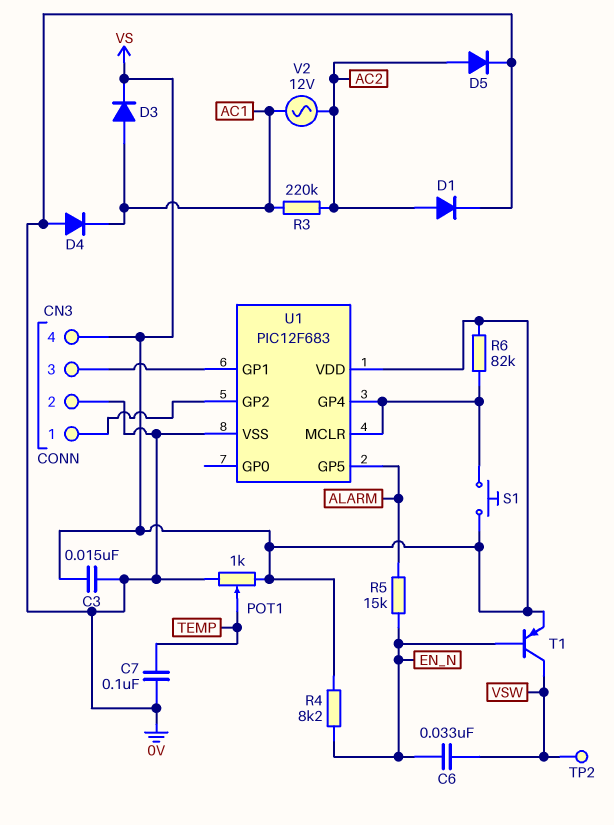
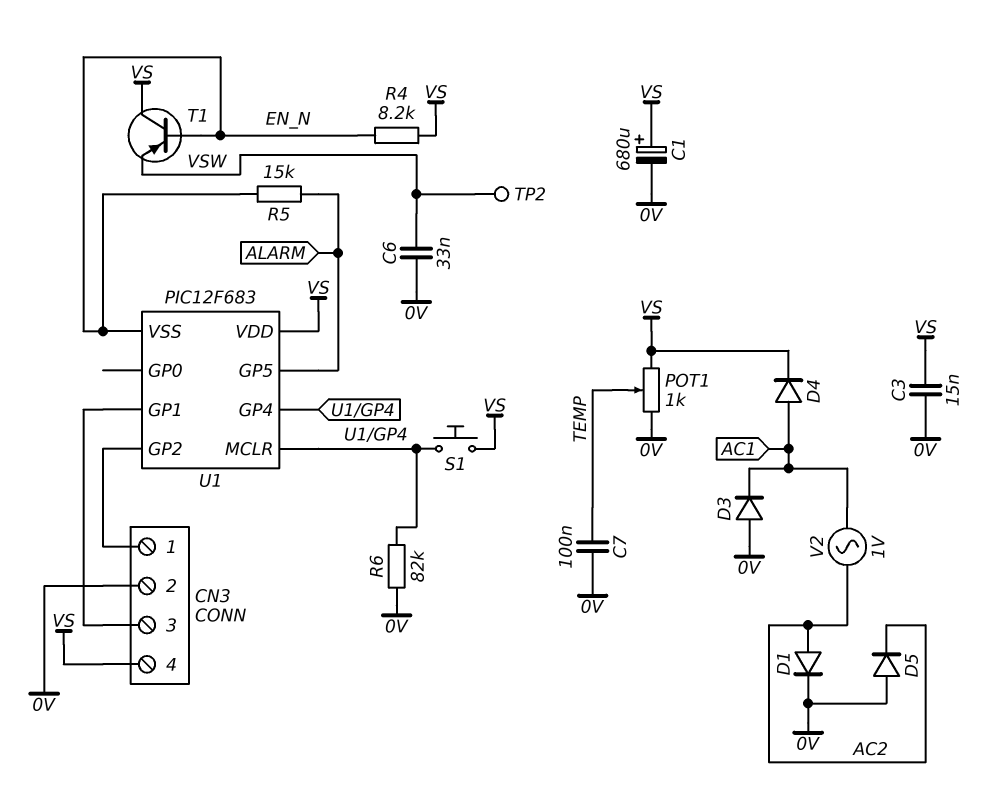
C1: none -> 680uF (plus VS, minus 0V)
C6: 33nF (EN_N, VSW) -> 33nF (0V, VSW)
D3: diode (A AC1, K VS) -> diode (A 0V, K AC1)
D4: diode (A 0V, K AC1) -> diode (A AC1, K VS)
D5: diode (A AC2, K 0V) -> diode (A 0V, K AC2)
R3: 220k (AC1, AC2) -> none
R6: 82k (U1/GP4, VS) -> 82k (0V, U1/GP4)
T1: PNP (B EN_N, C VSW, E VS) -> PNP (B EN_N, C VS, E VSW)
U1 pin VSS: 0V -> EN_N
V2: AC 12V (AC1, AC2) -> AC 1V (AC1, AC2)

